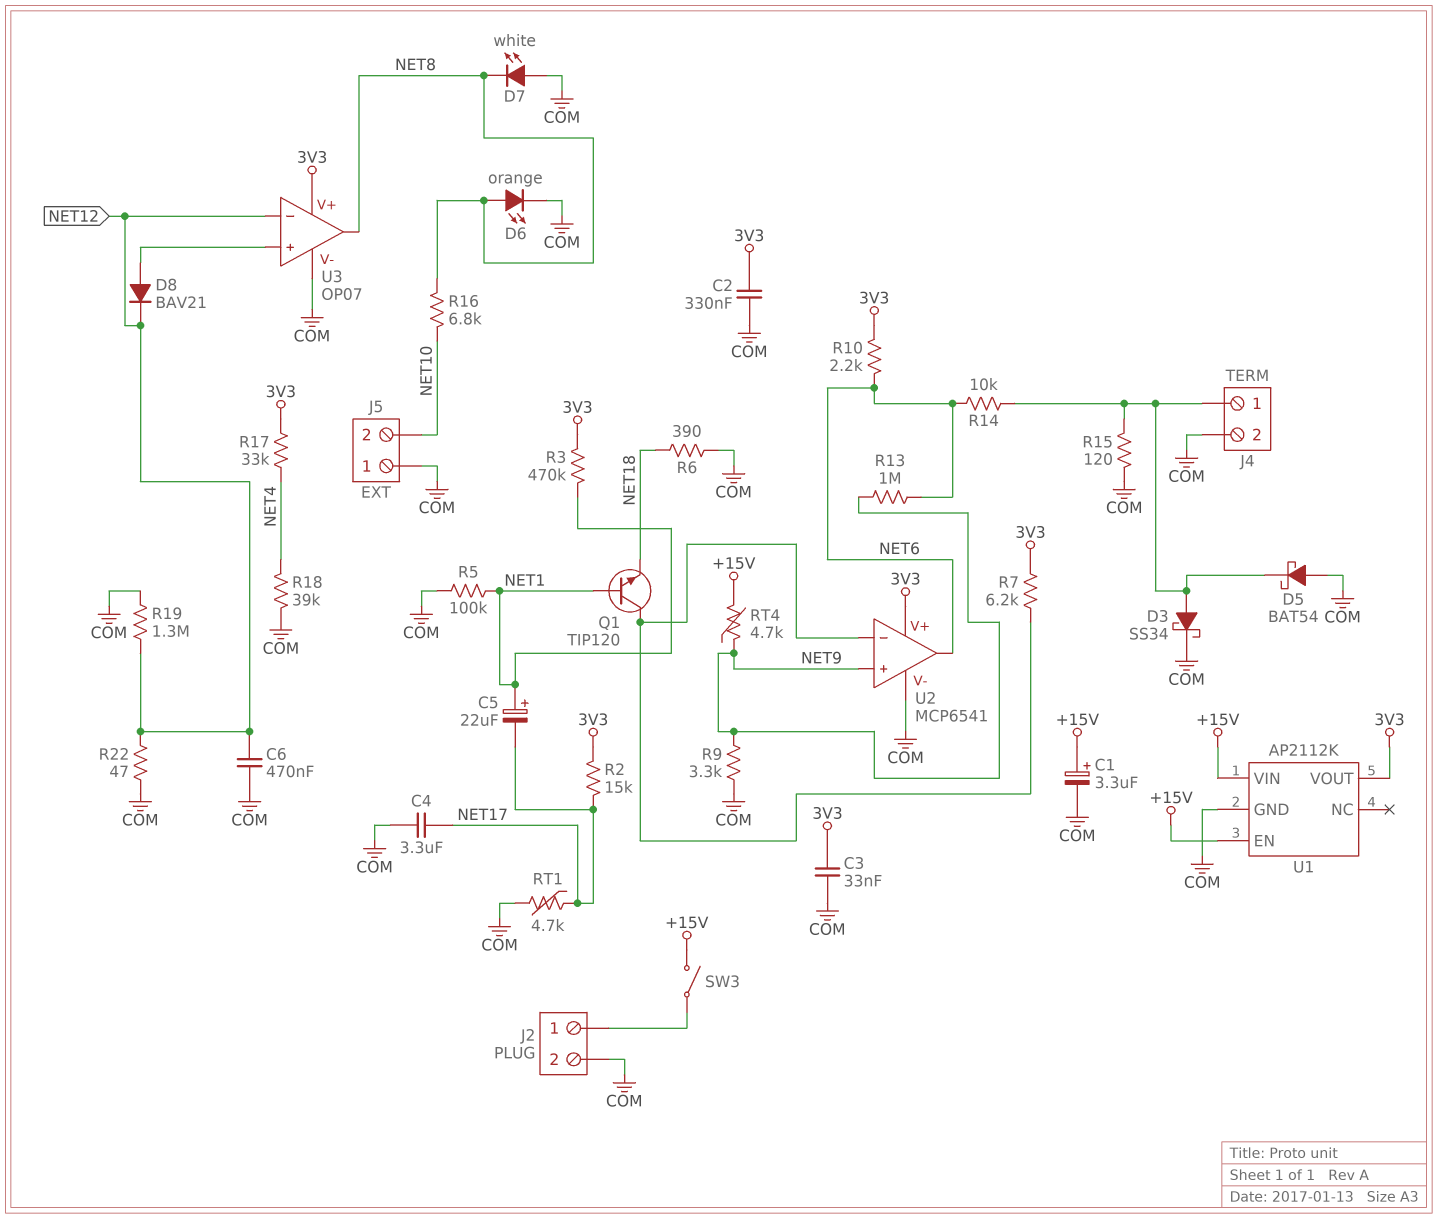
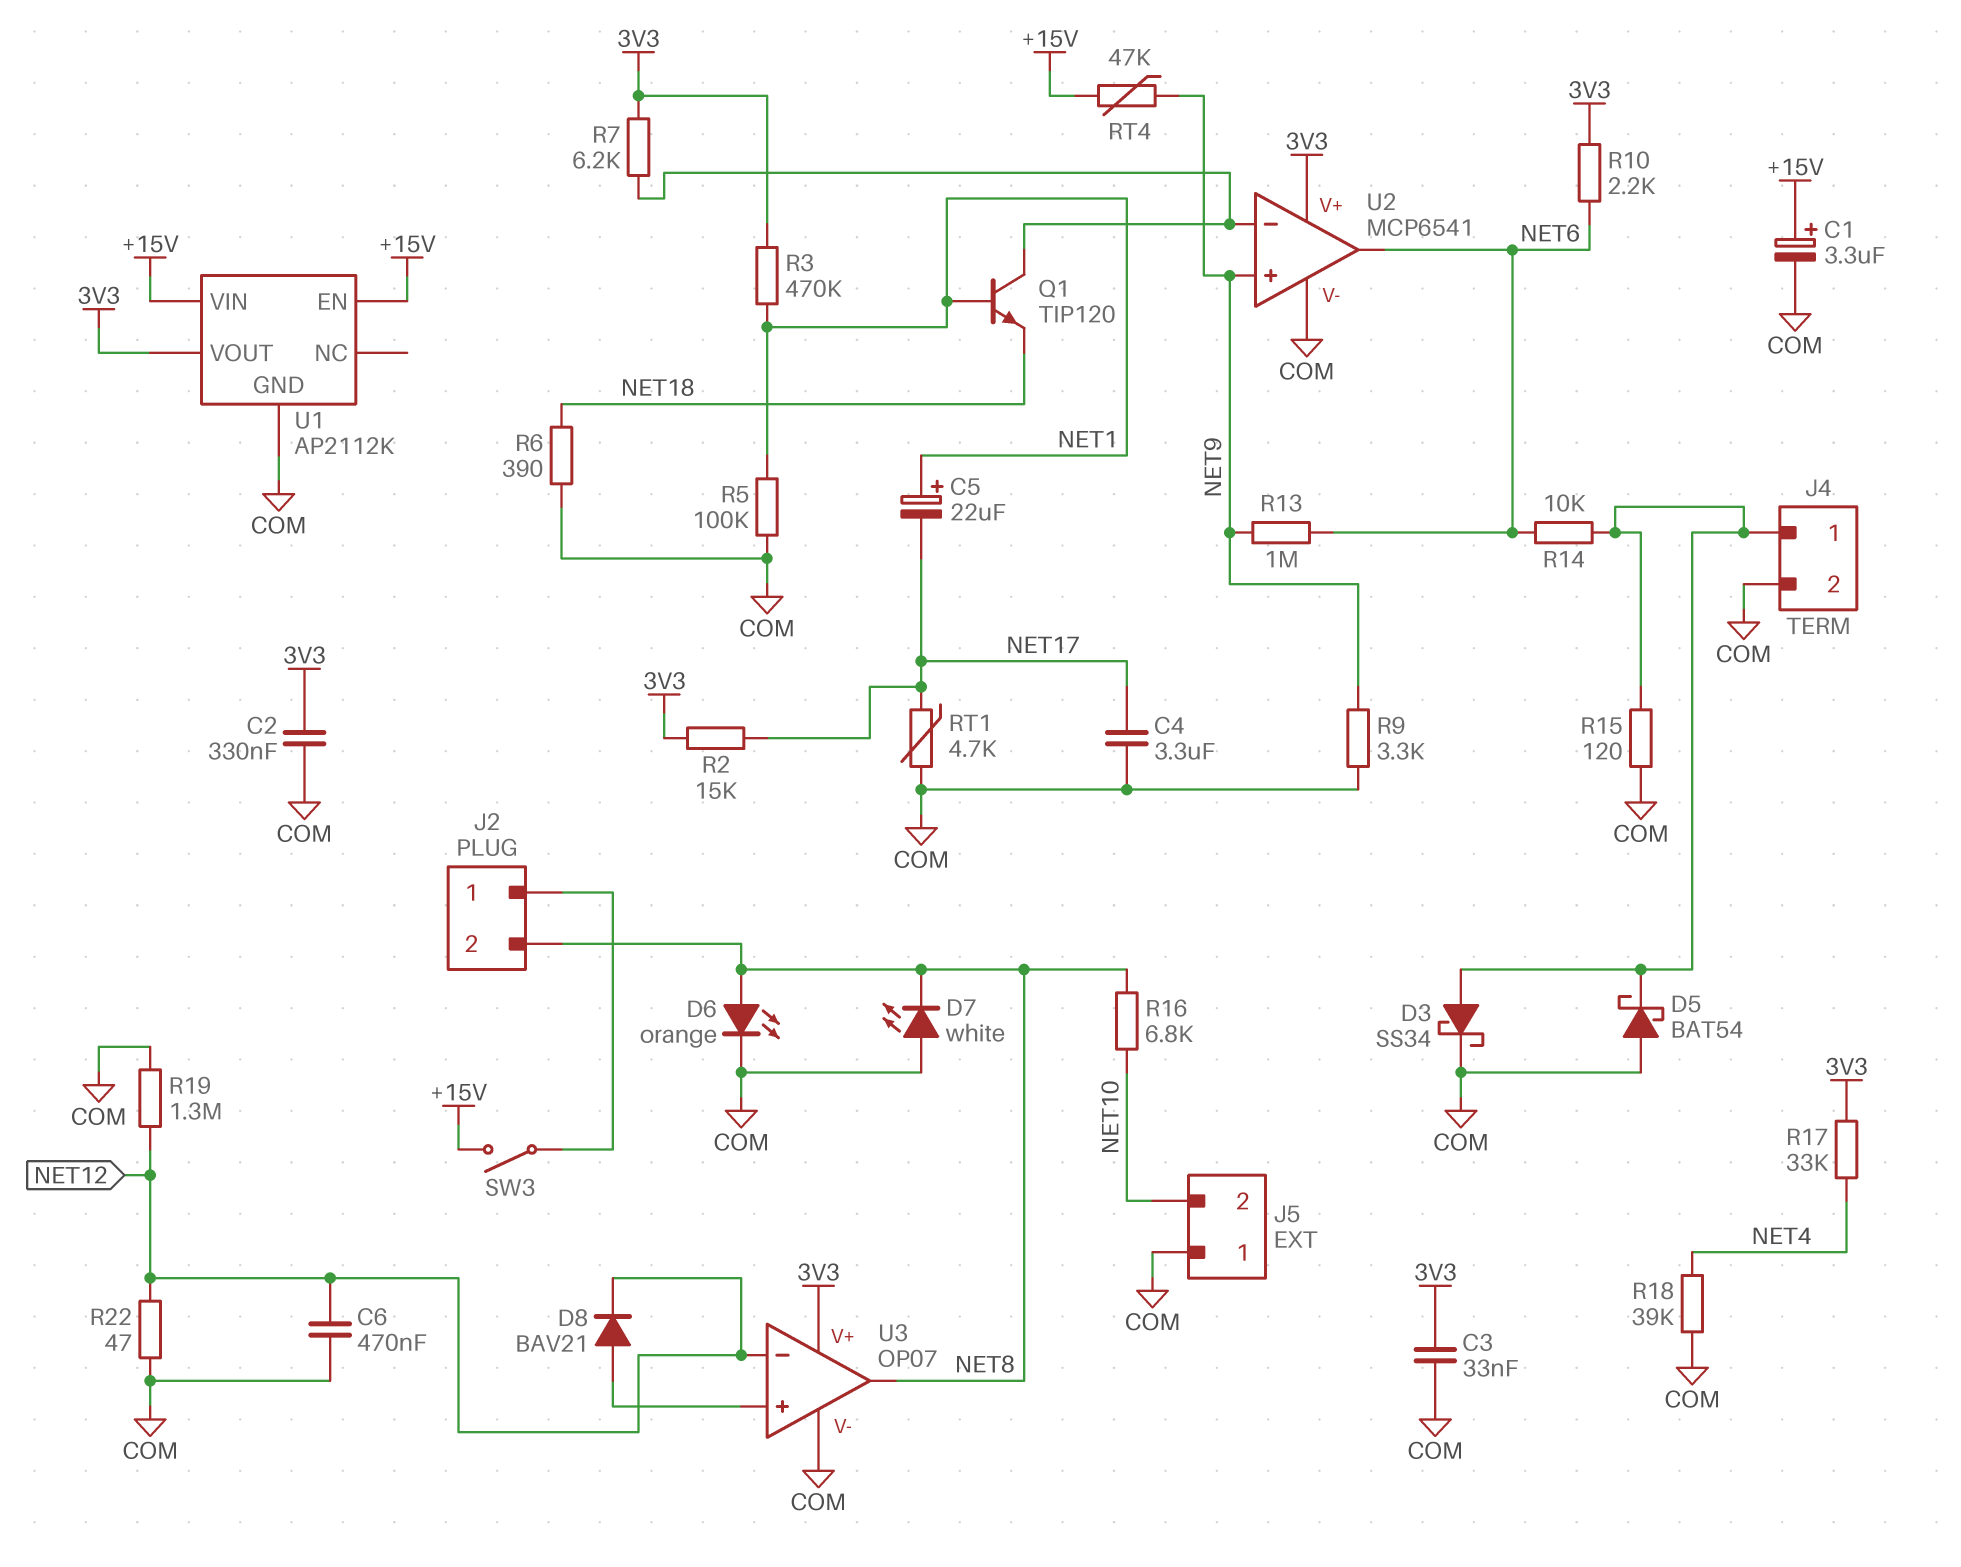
J2 pin 2: COM -> NET8
RT4: 4.7k (+15V, NET9) -> 47k (+15V, NET9)

